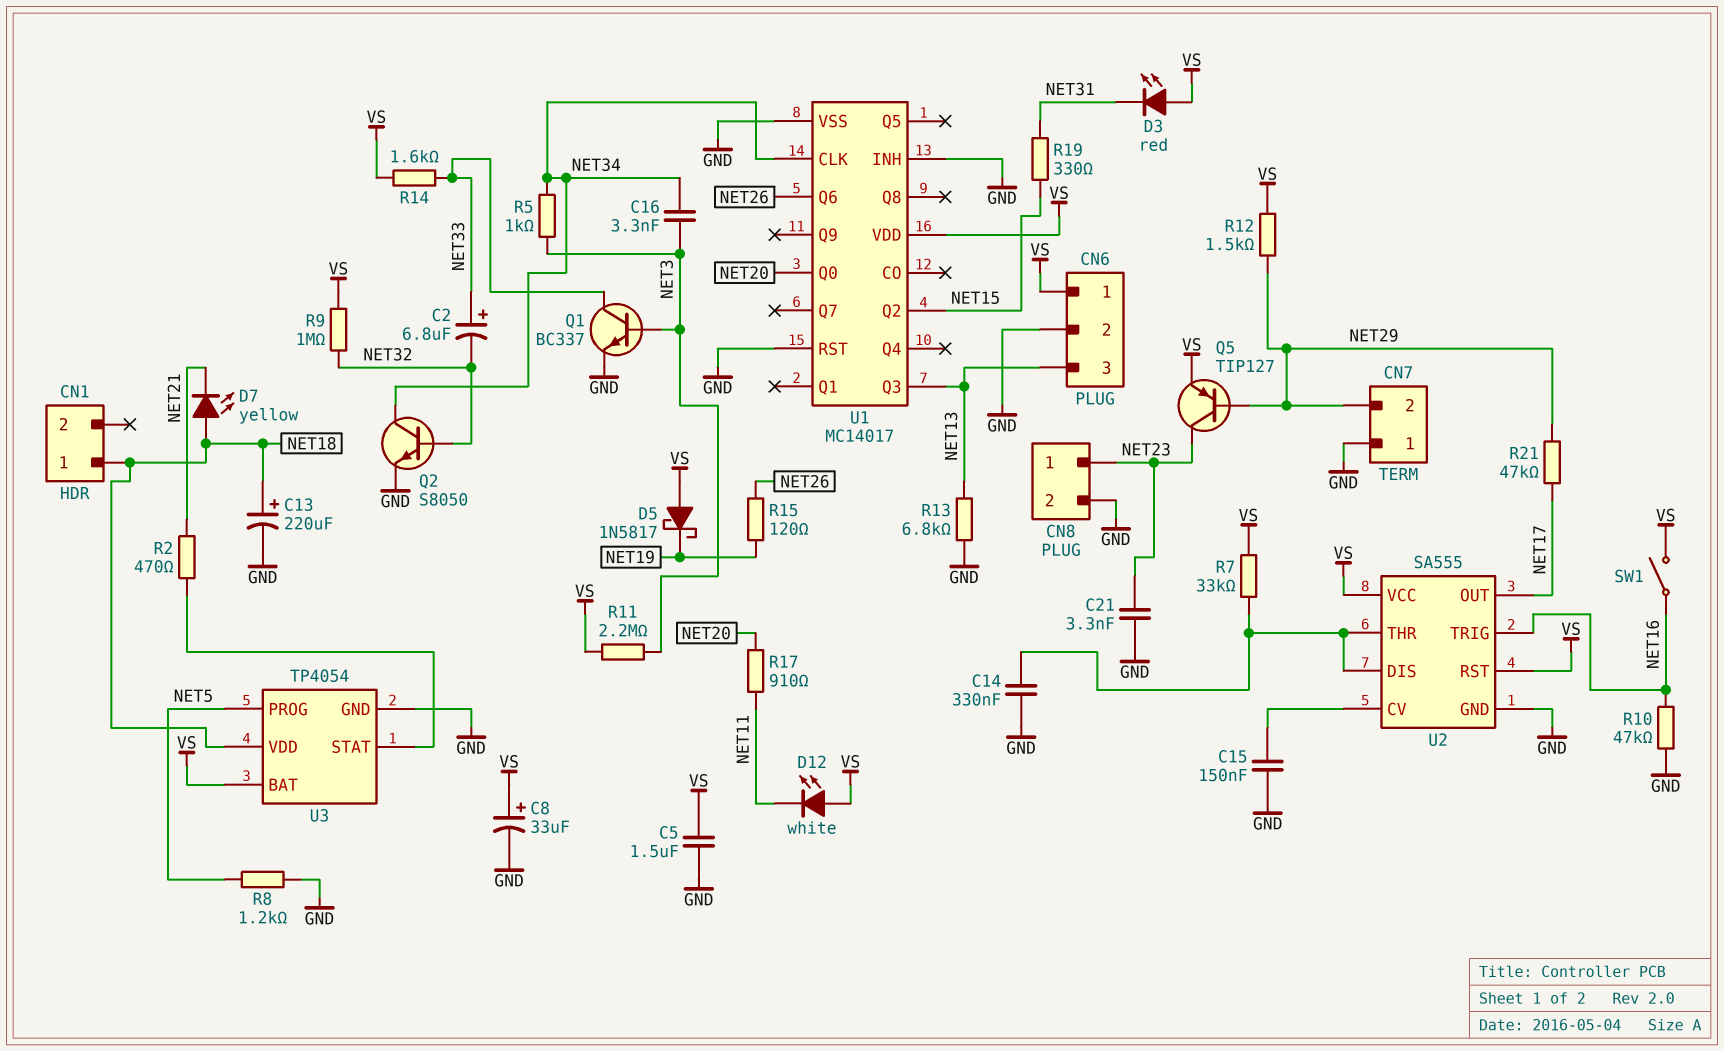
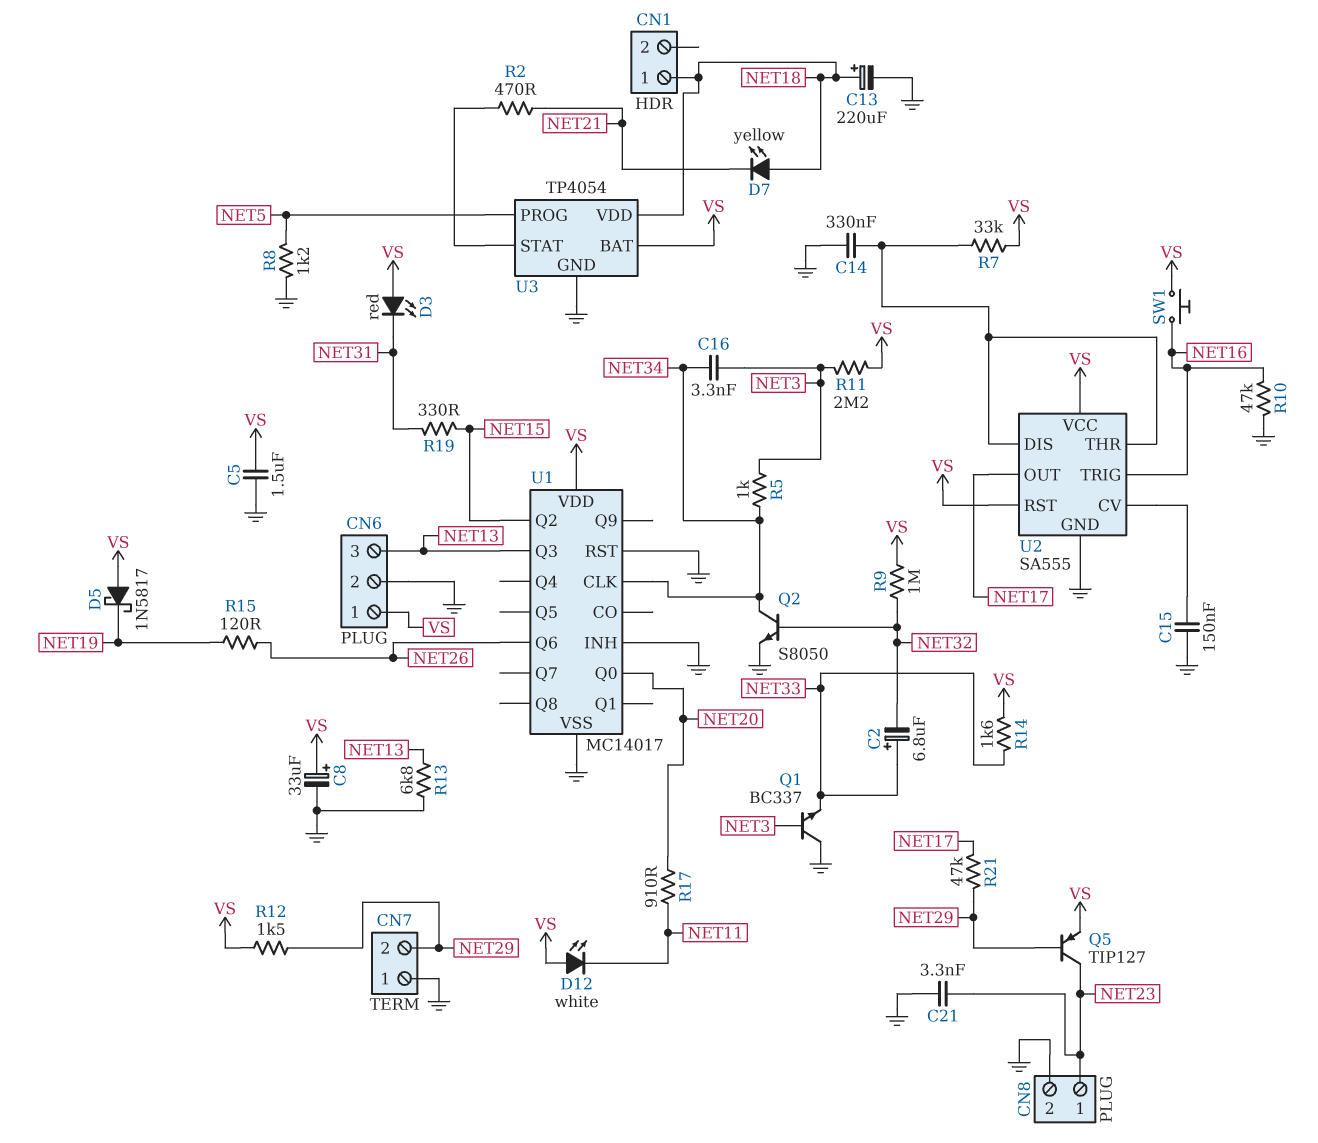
Q1: NPN BC337 (B NET3, C NET33, E GND) -> NPN BC337 (B NET3, C GND, E NET33)
SW1: switch (NET16, VS) -> button (NET16, VS)

